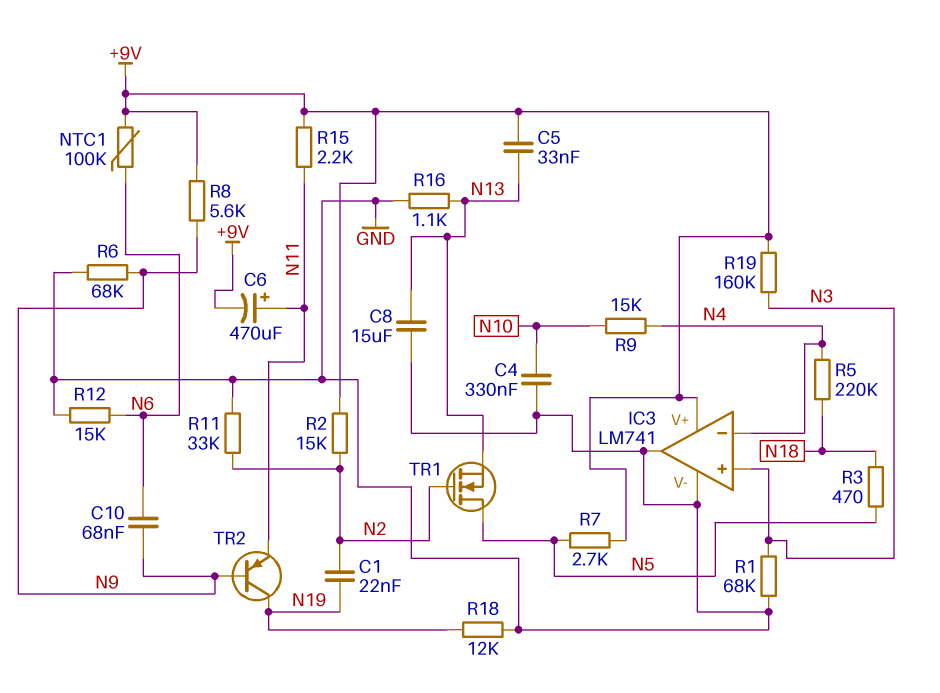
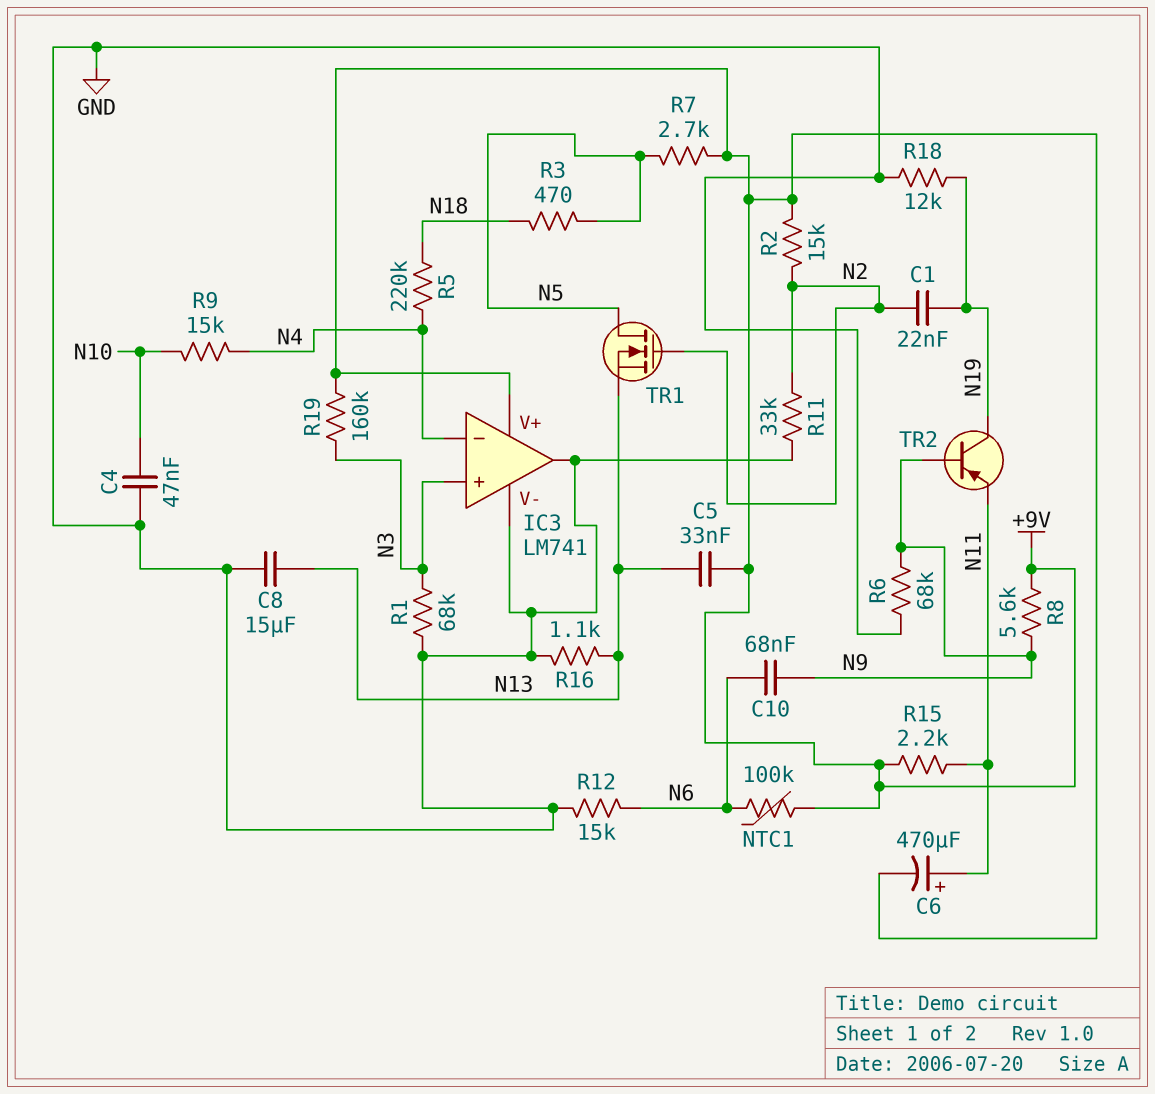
C4: 330nF (GND, N10) -> 47nF (GND, N10)

